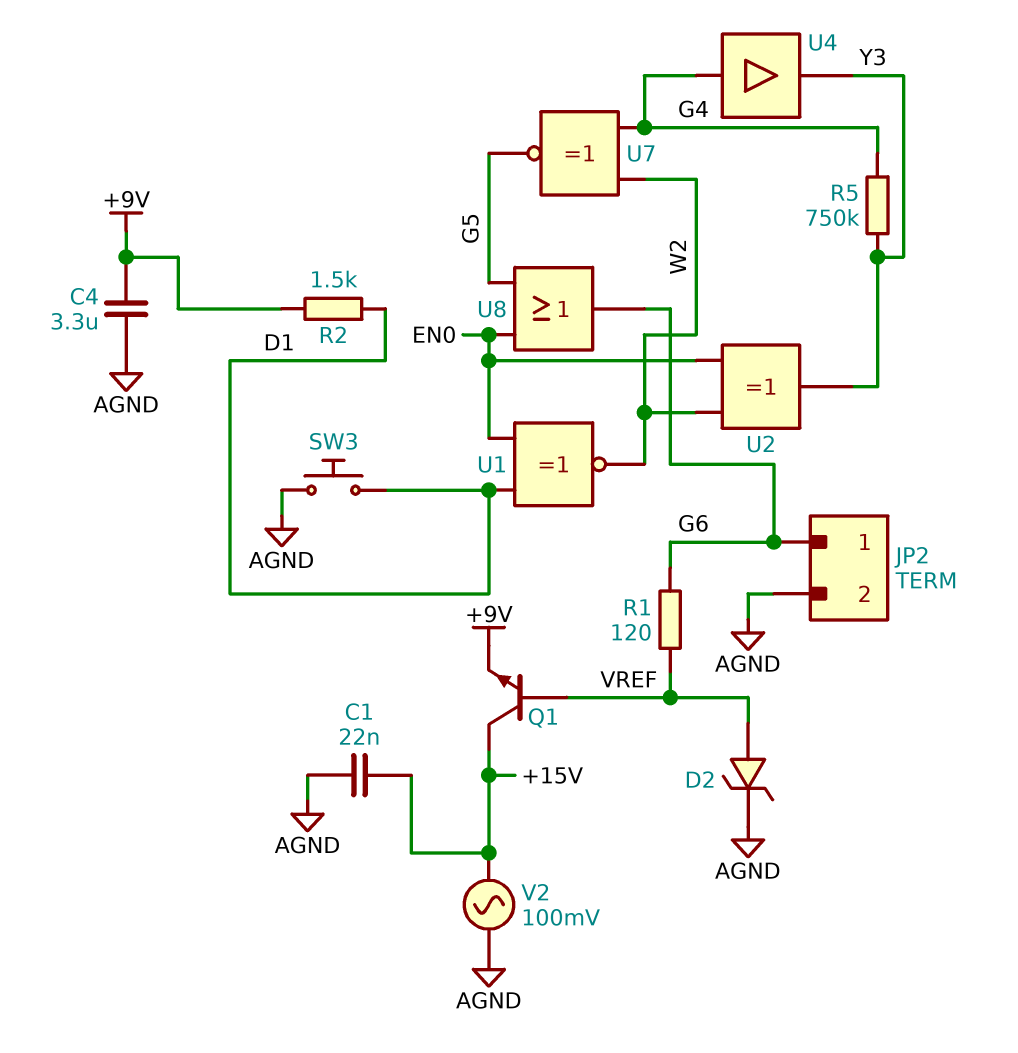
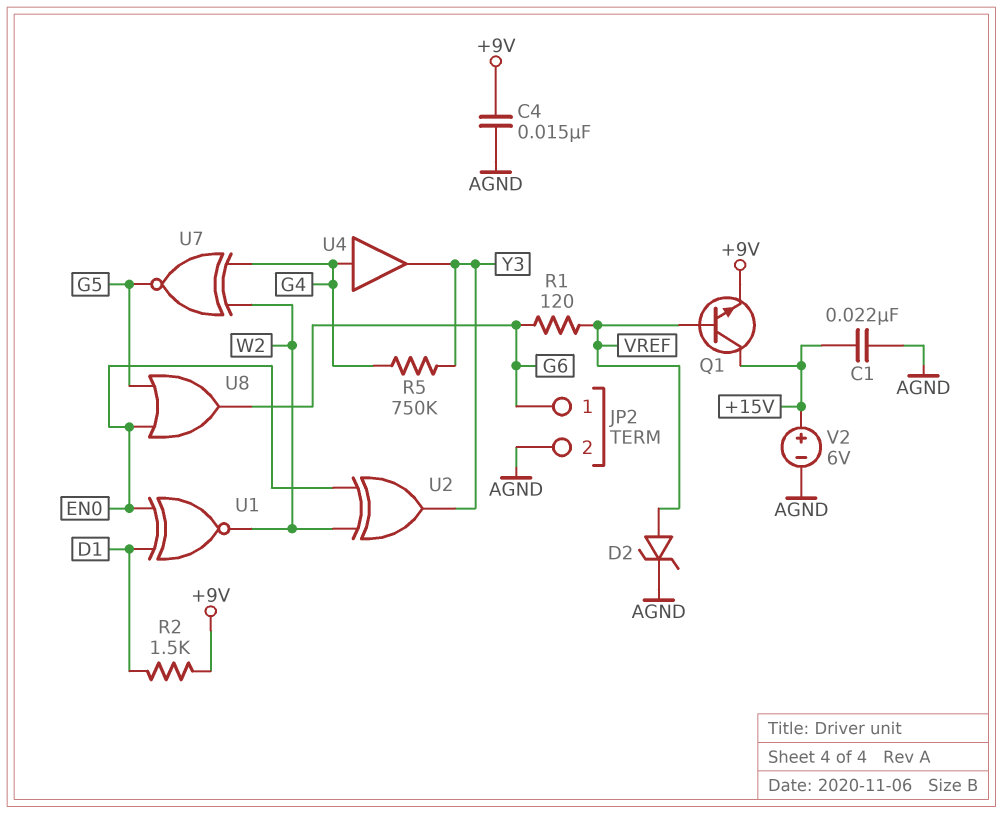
C4: 3.3uF (+9V, AGND) -> 15nF (+9V, AGND)
SW3: button (AGND, D1) -> none
V2: AC 100mV (+15V, AGND) -> 6V (plus +15V, minus AGND)

